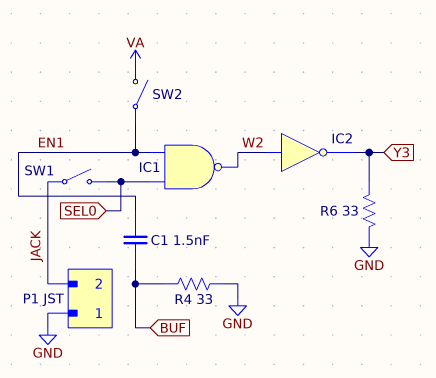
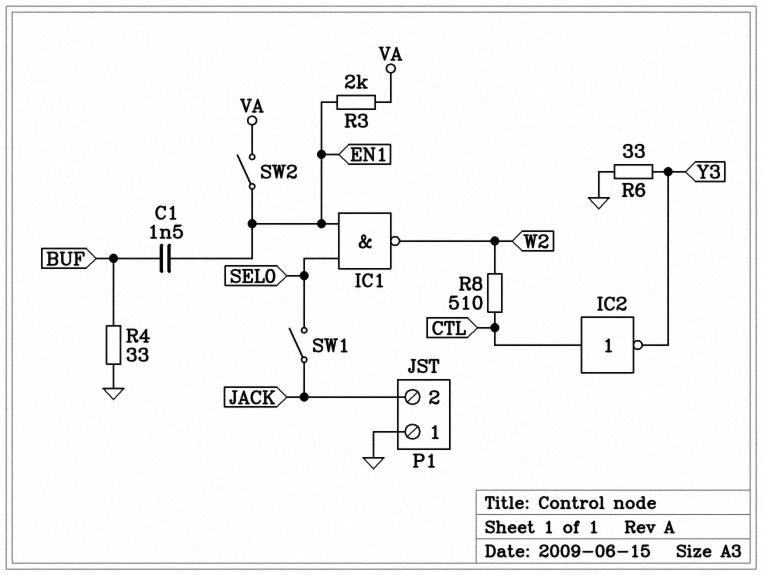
IC2: NOT (in W2, out Y3) -> NOT (in CTL, out Y3)
R3: none -> 2k (EN1, VA)
R8: none -> 510 (CTL, W2)

